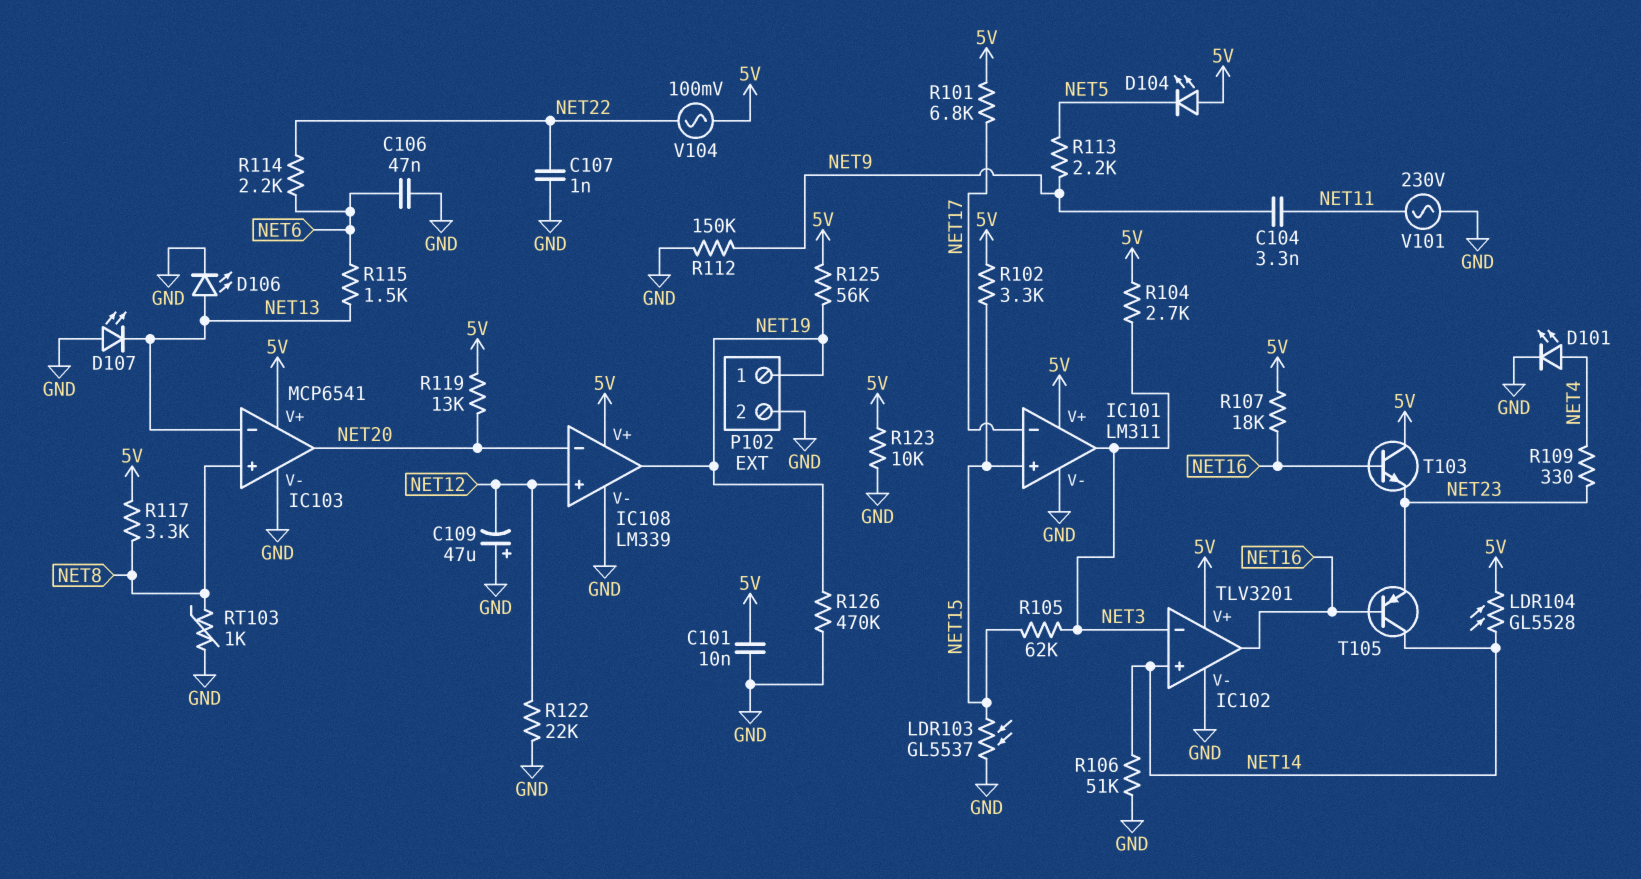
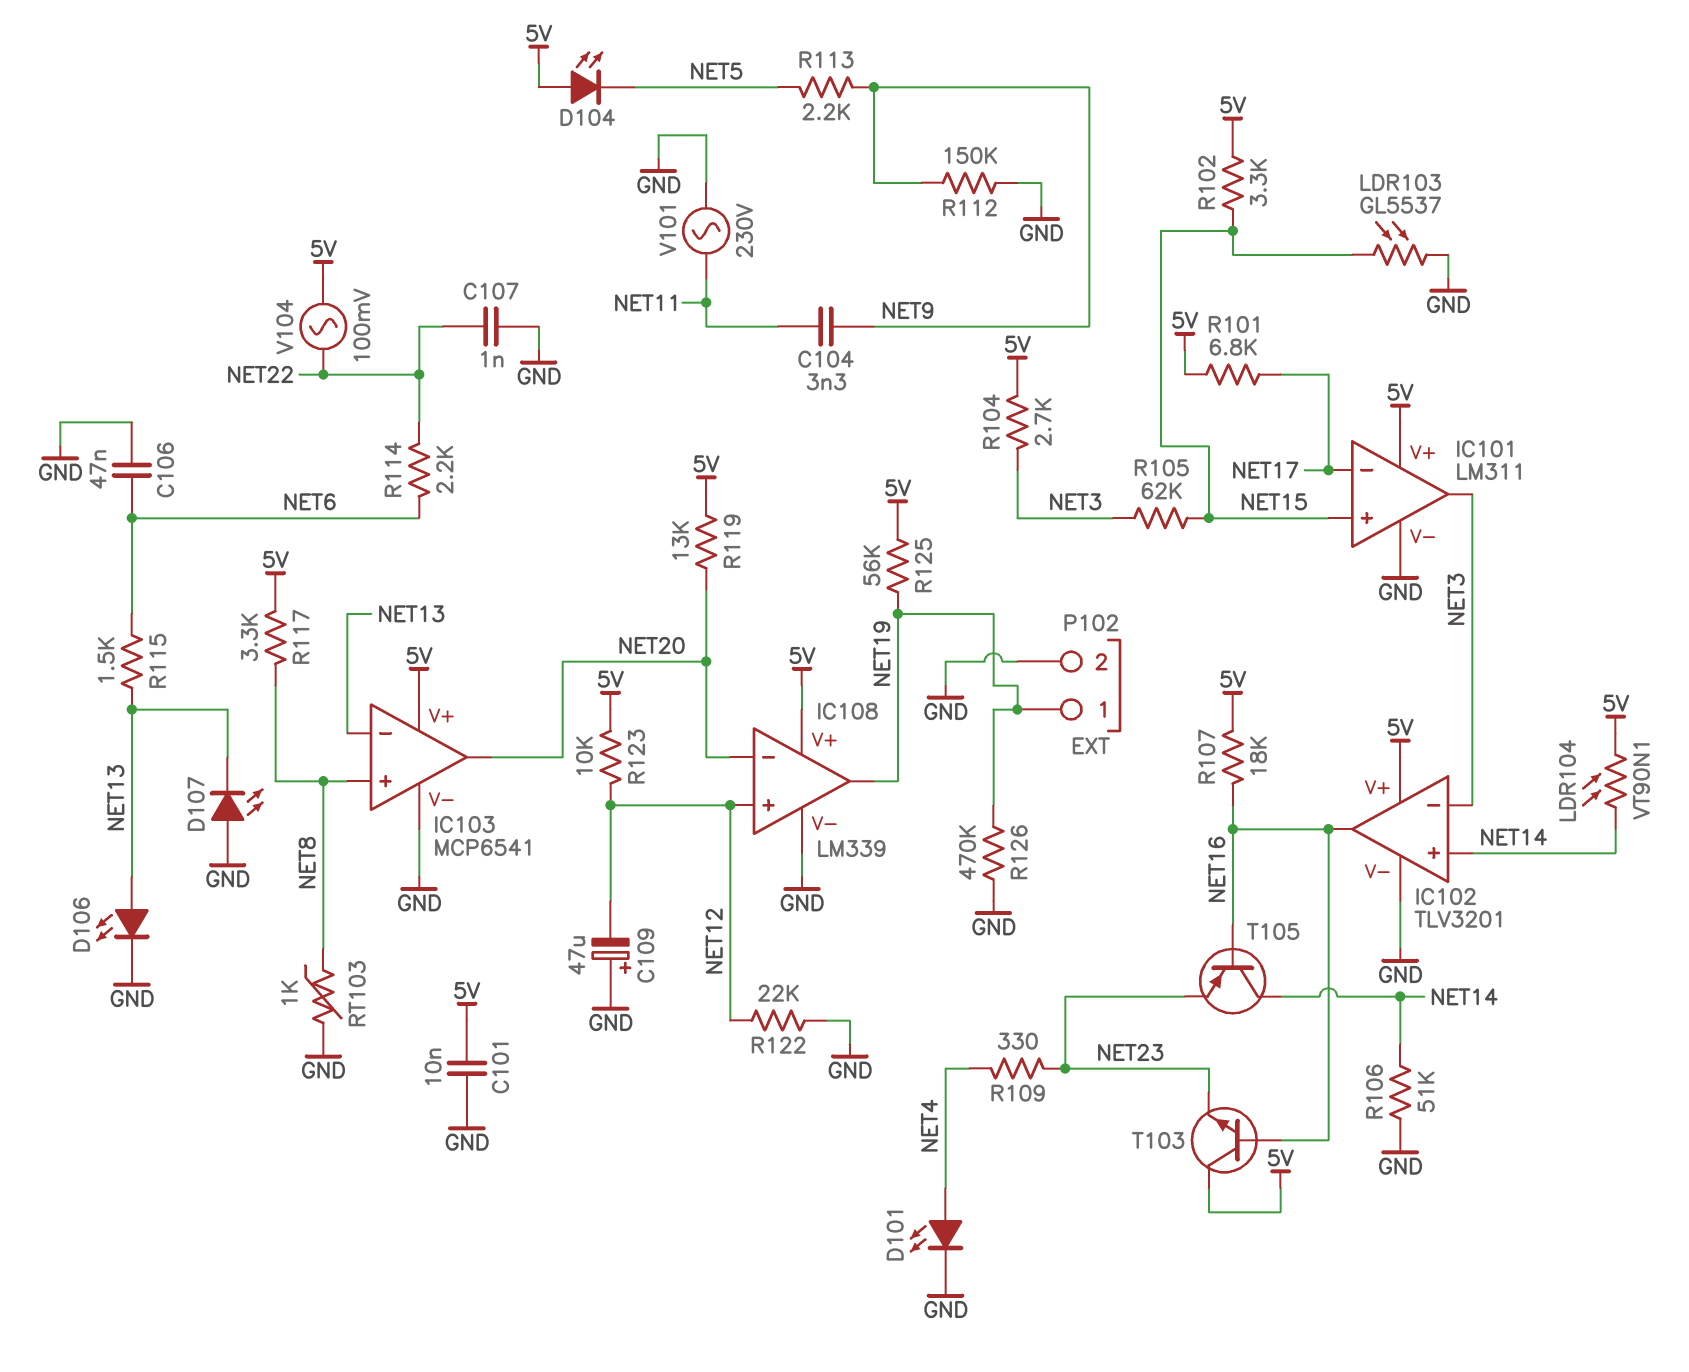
LDR104: GL5528 (5V, NET14) -> VT90N1 (5V, NET14)
R123: 10k (5V, GND) -> 10k (5V, NET12)

